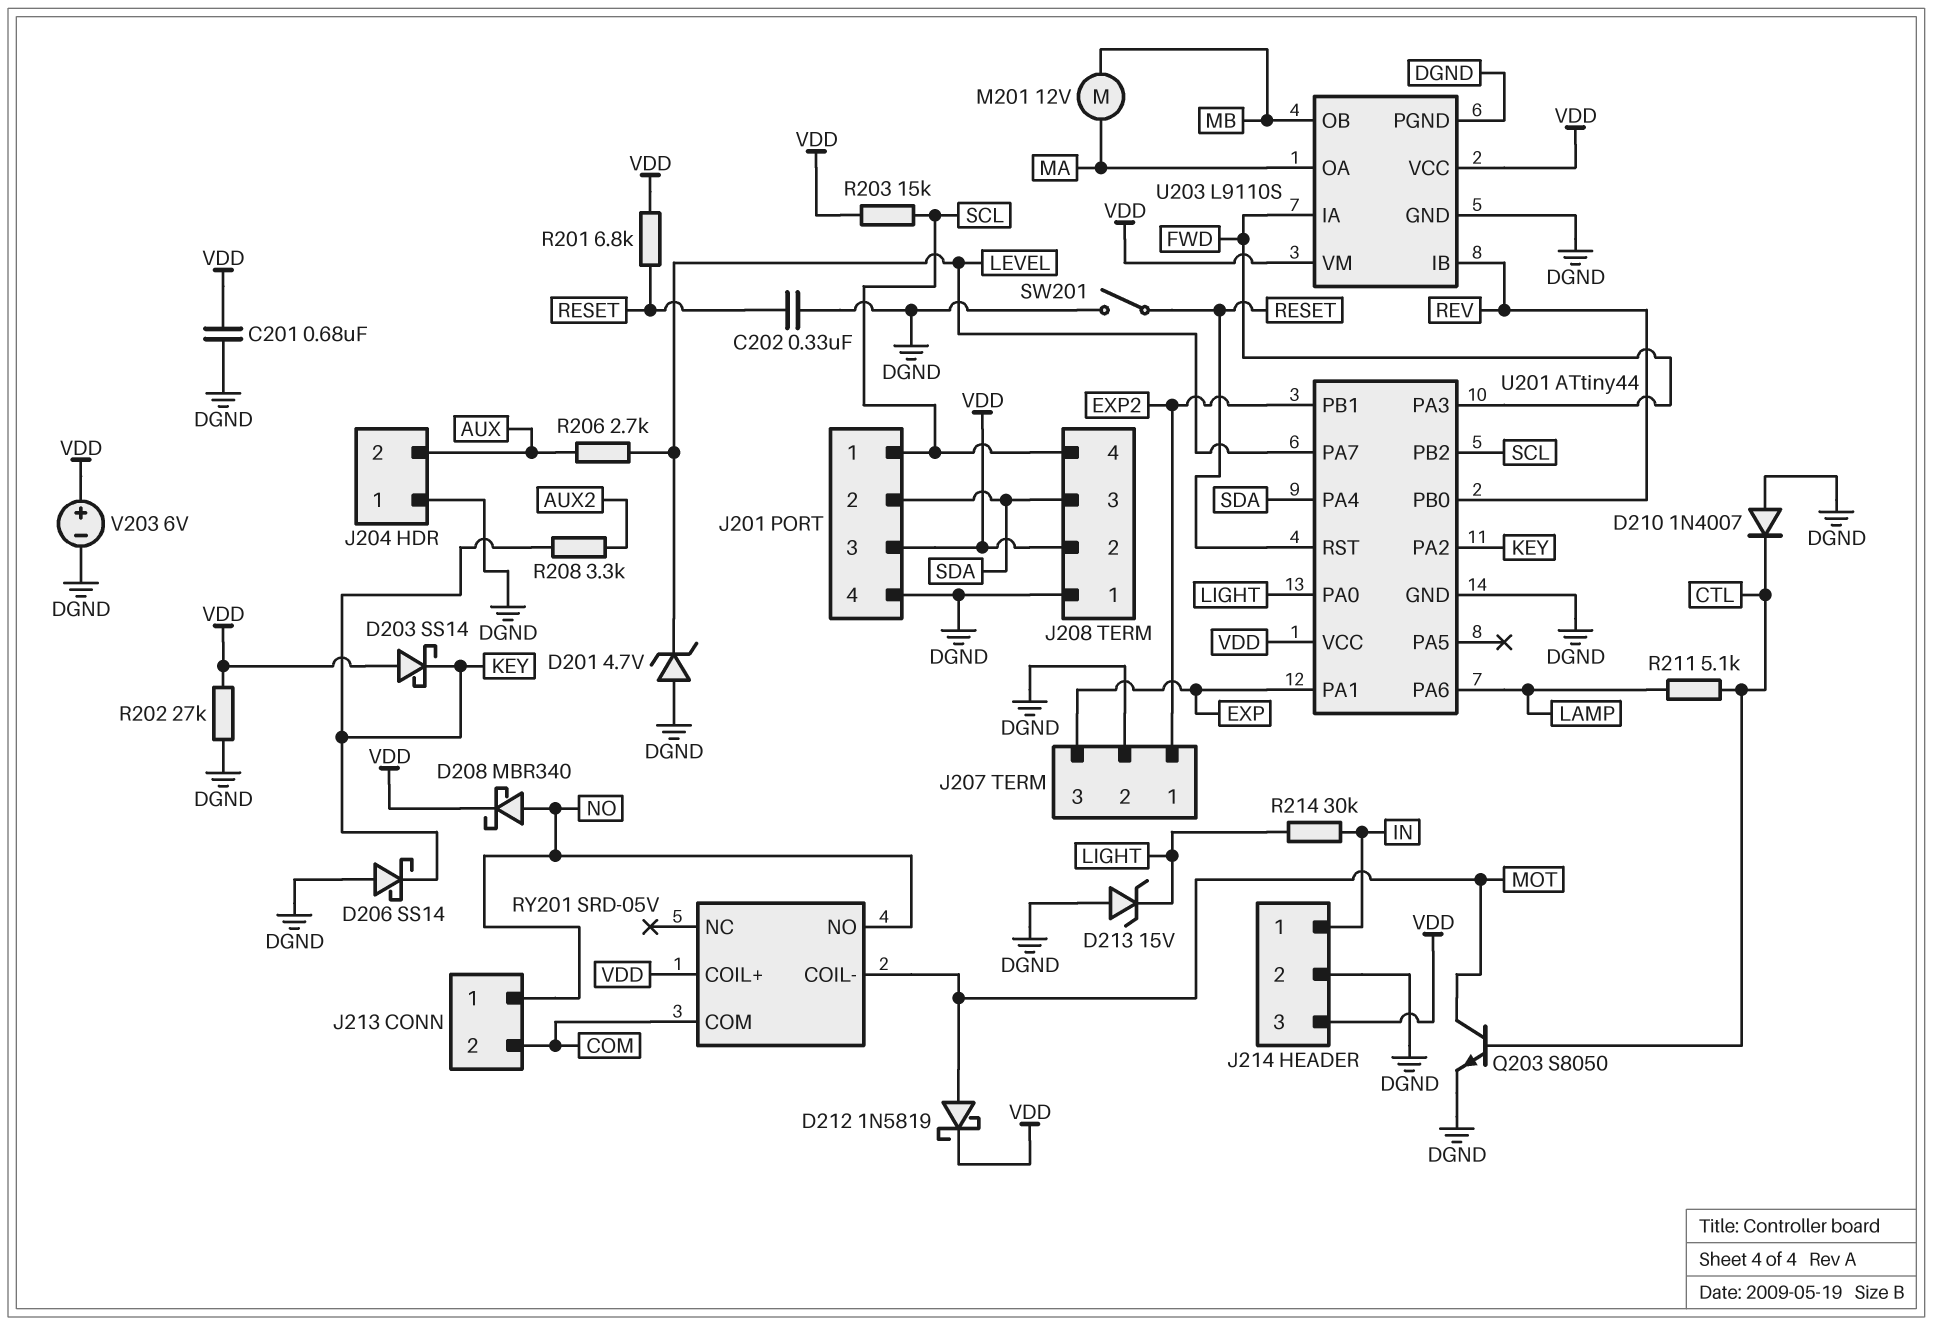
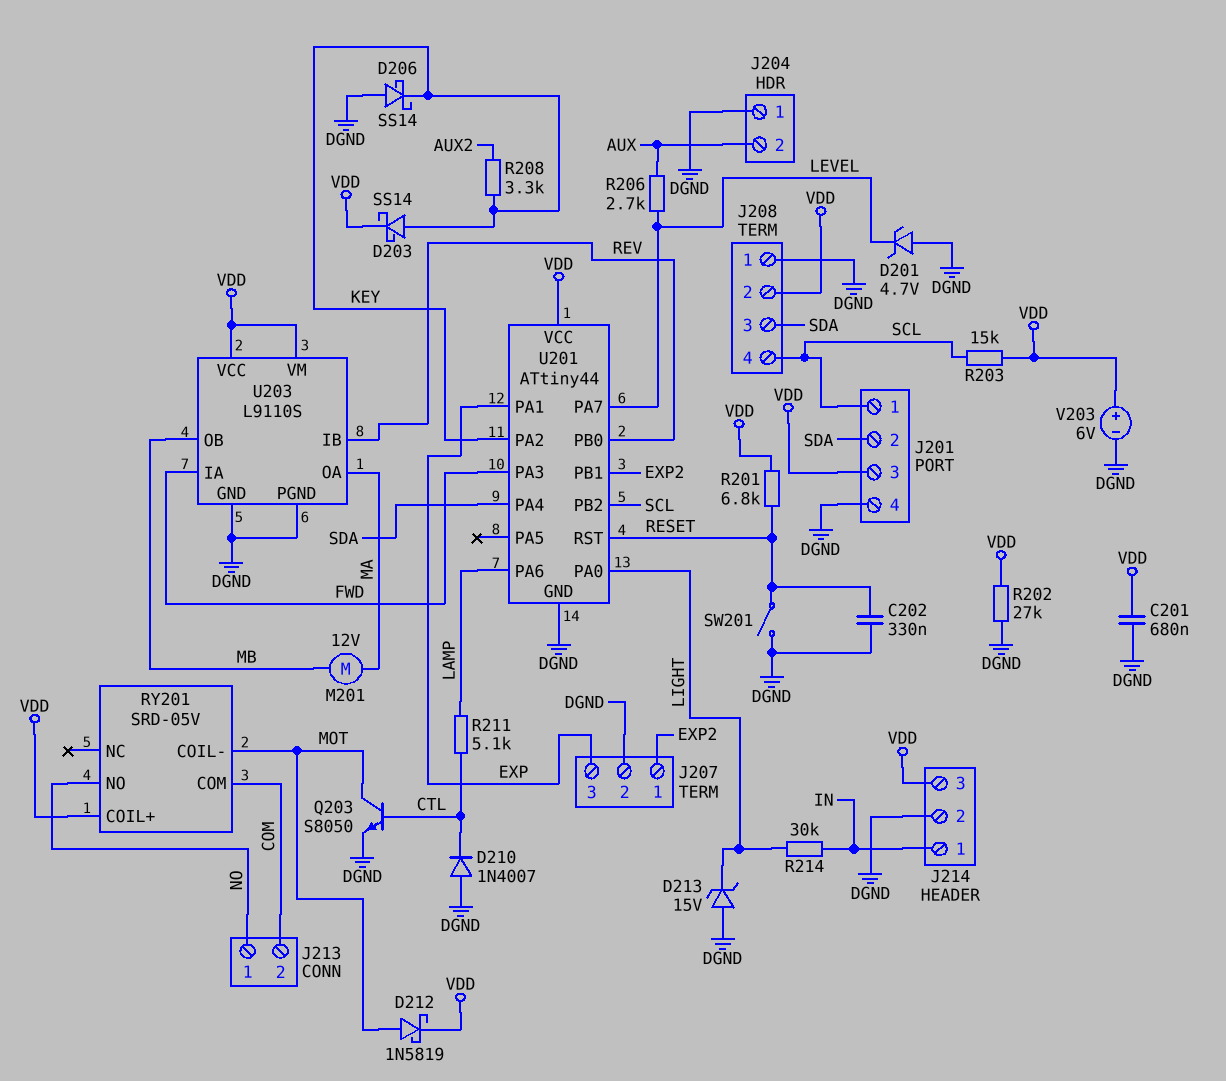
D203: schottky SS14 (A VDD, K KEY) -> schottky SS14 (A KEY, K VDD)
D208: schottky MBR340 (A NO, K VDD) -> none

